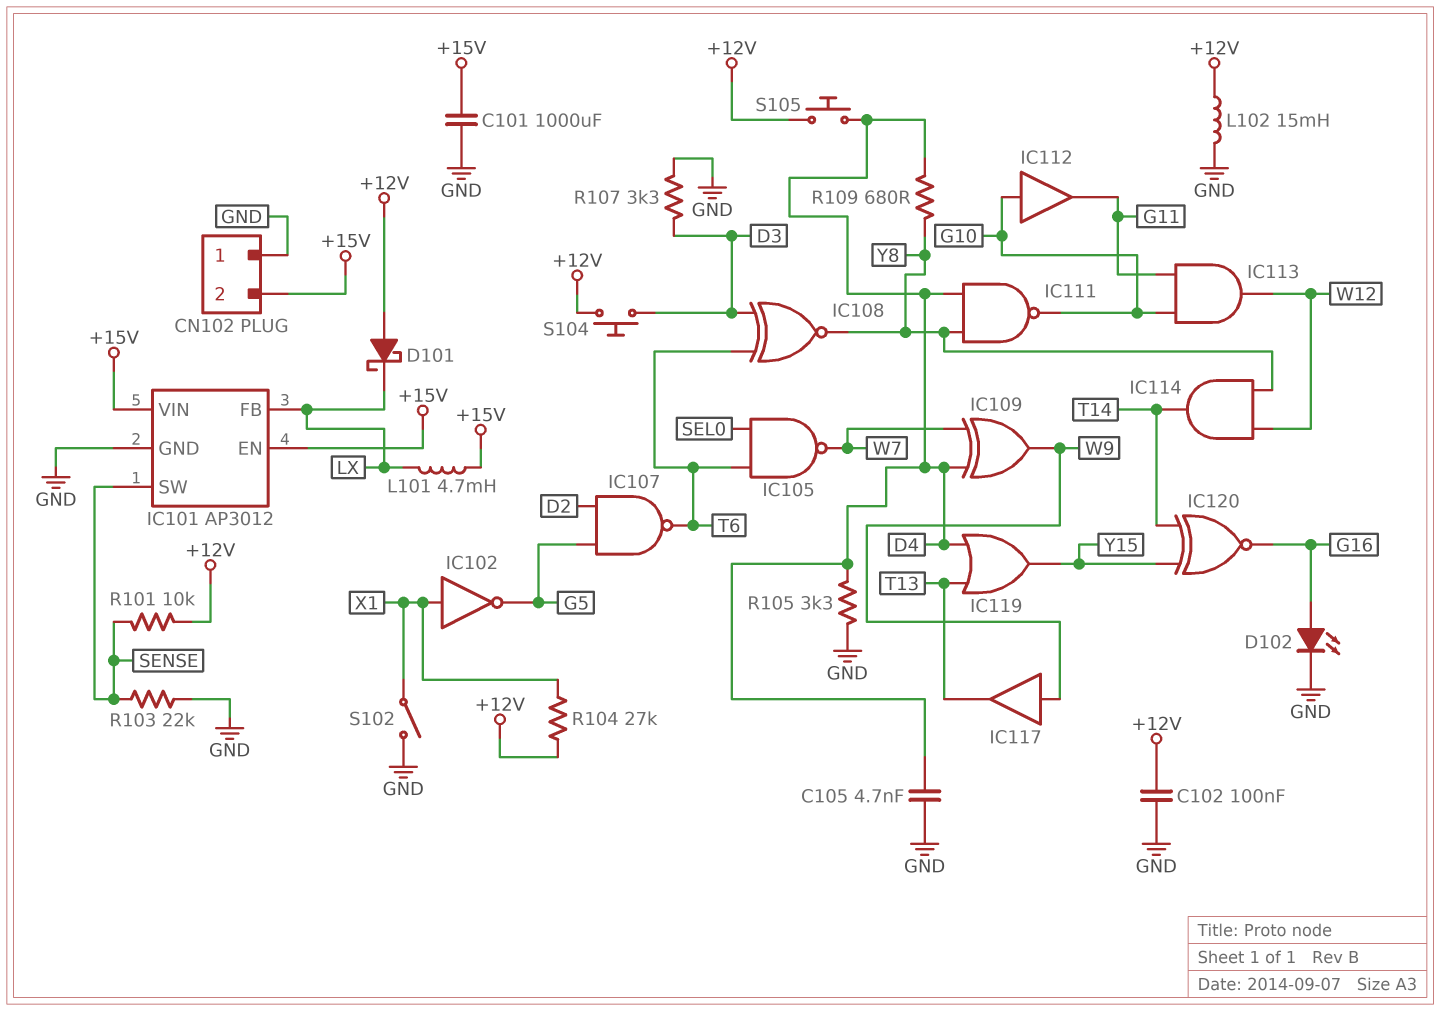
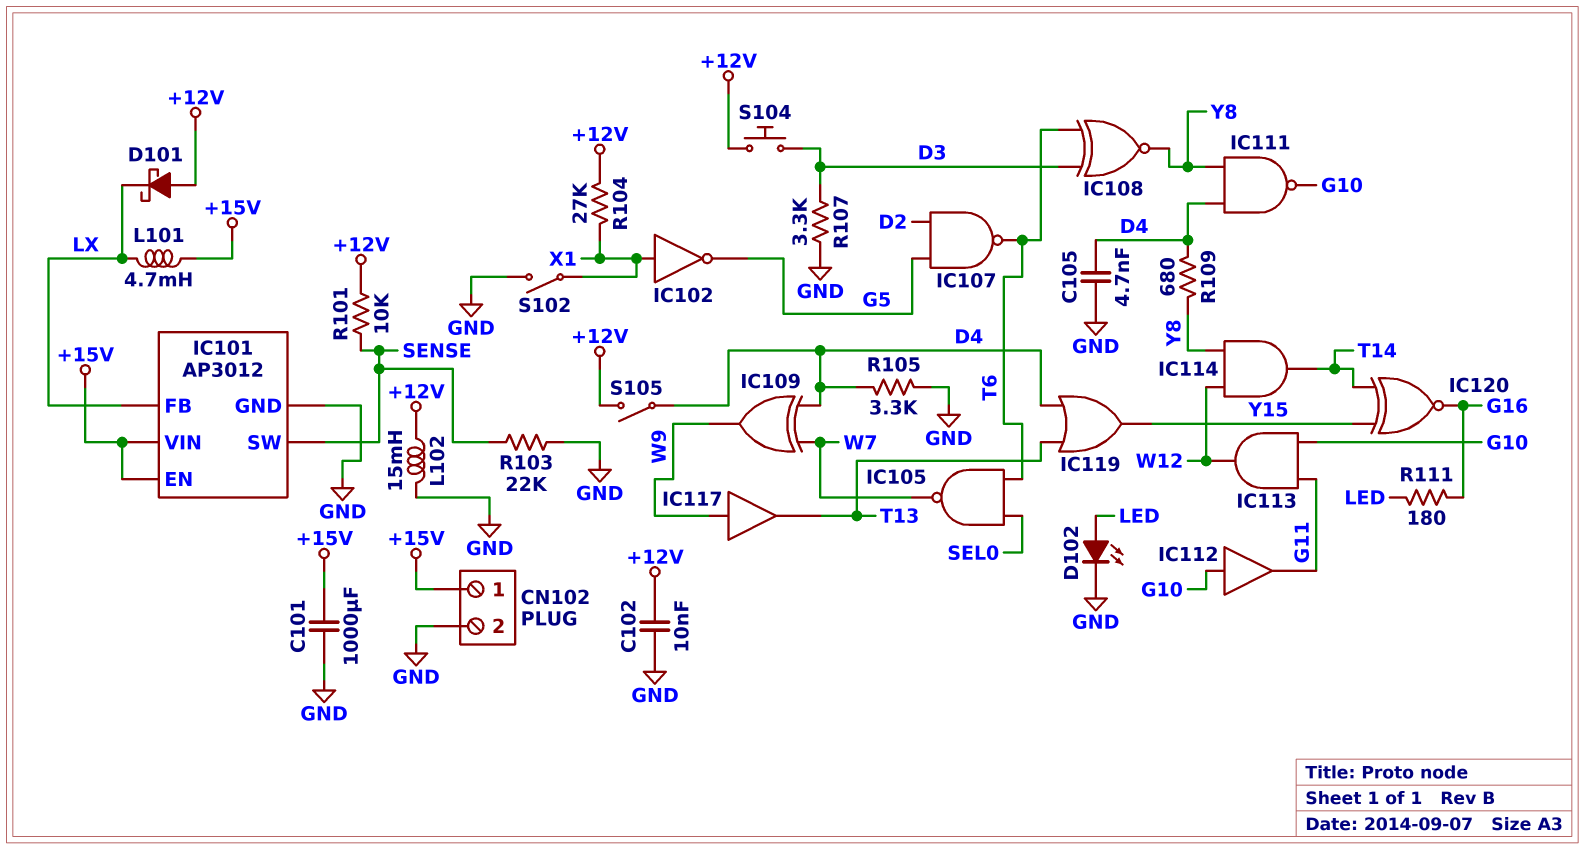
C102: 100nF (+12V, GND) -> 10nF (+12V, GND)
CN102 pin 1: GND -> +15V
CN102 pin 2: +15V -> GND
D102: LED (A G16, K GND) -> LED (A LED, K GND)
R111: none -> 180 (G16, LED)
S105: button (+12V, D4) -> switch (+12V, D4)

